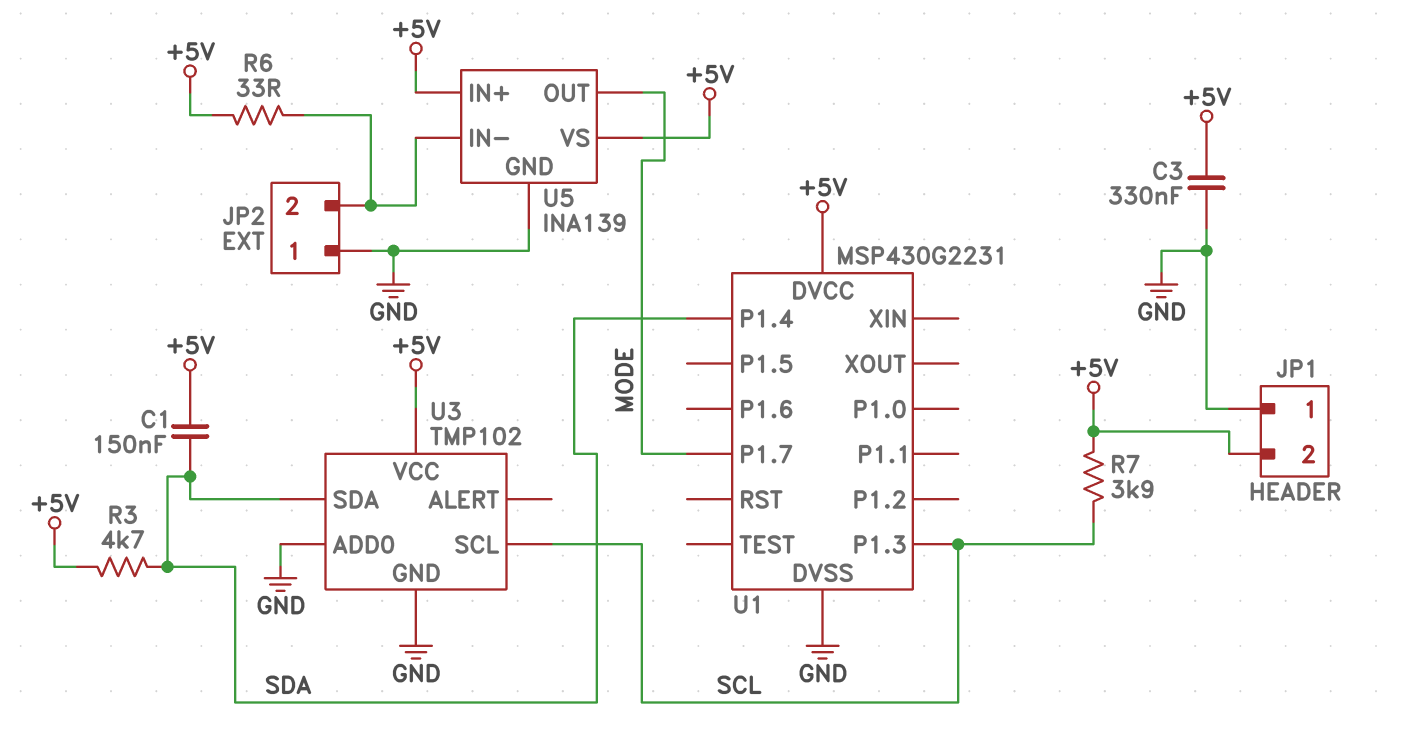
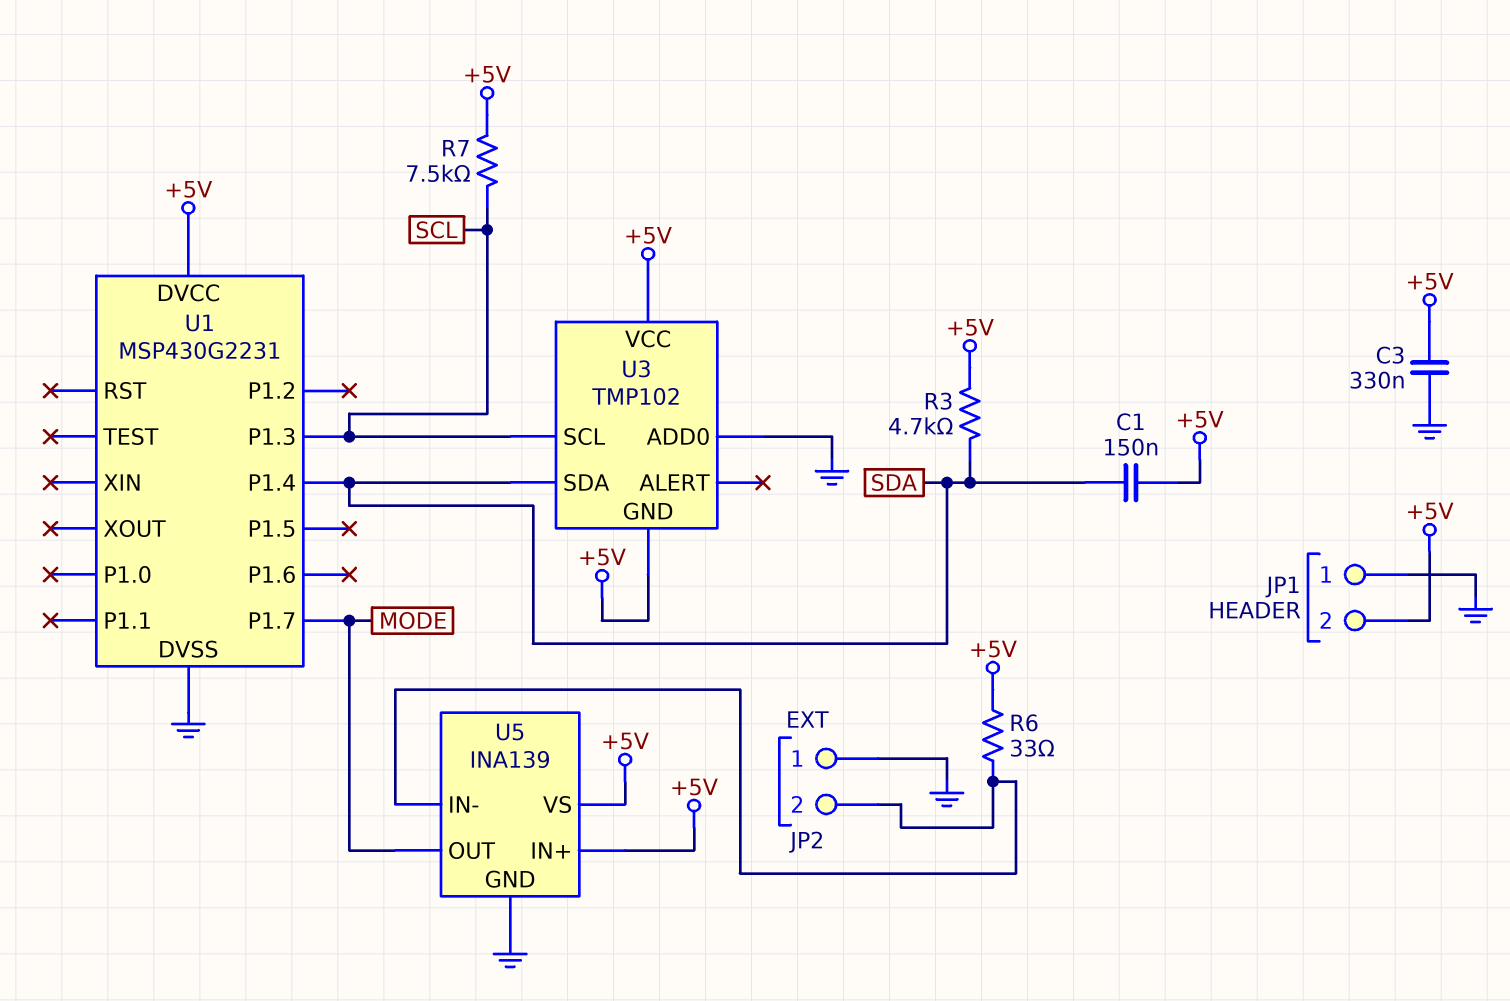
R7: 3.9k (+5V, SCL) -> 7.5k (+5V, SCL)
U3 pin GND: GND -> +5V

